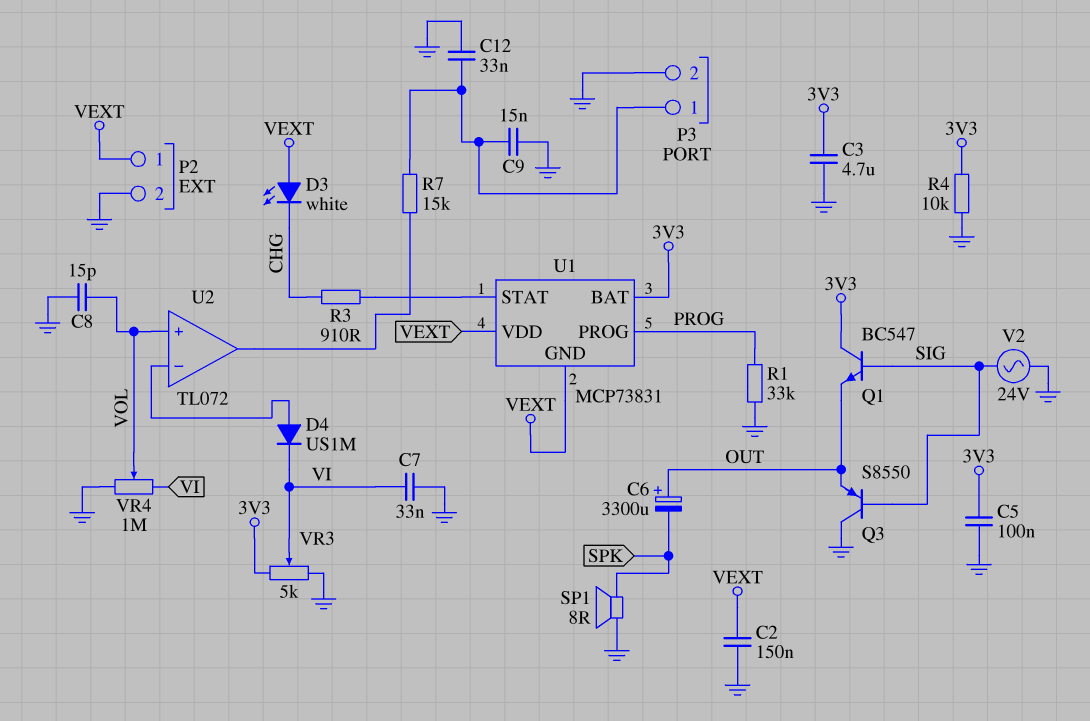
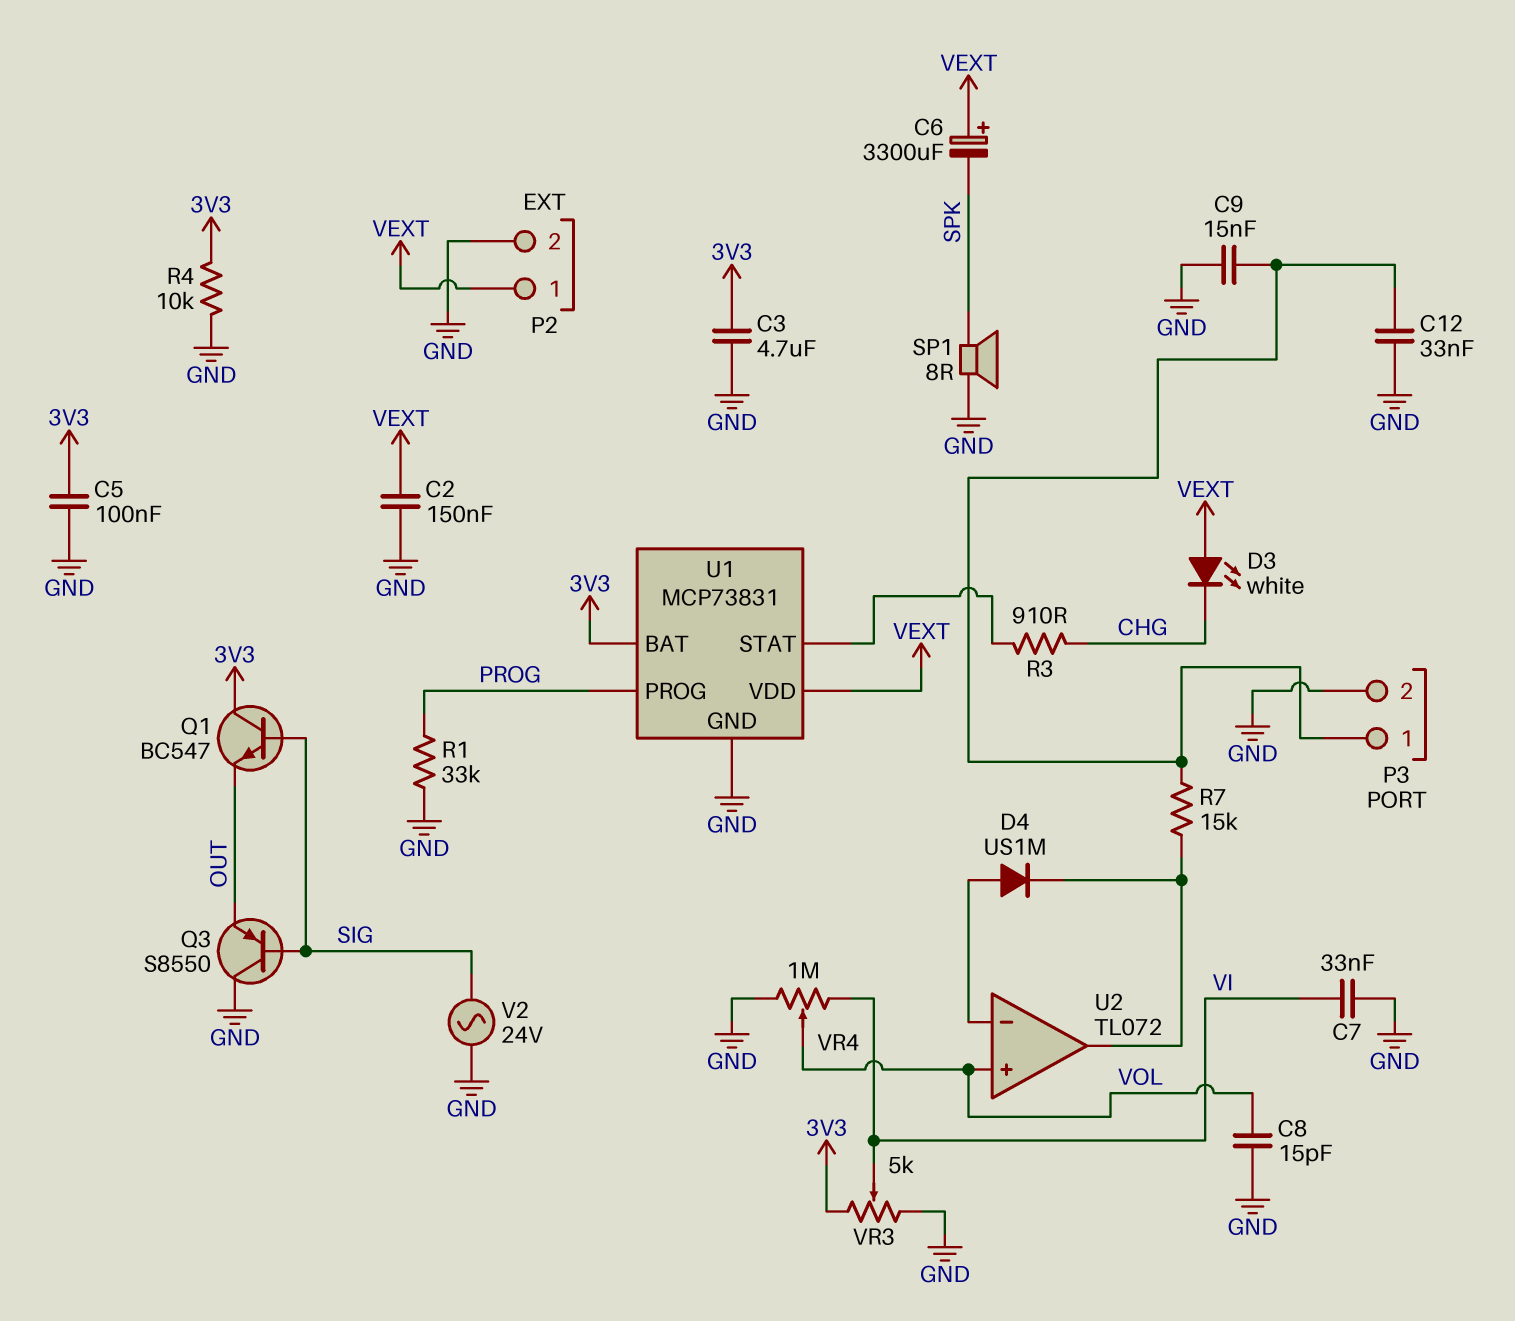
C6: 3300uF (plus OUT, minus SPK) -> 3300uF (plus VEXT, minus SPK)
D4: diode US1M (A U2/in-, K VI) -> diode US1M (A U2/in-, K U2/out)
U1 pin GND: VEXT -> GND

